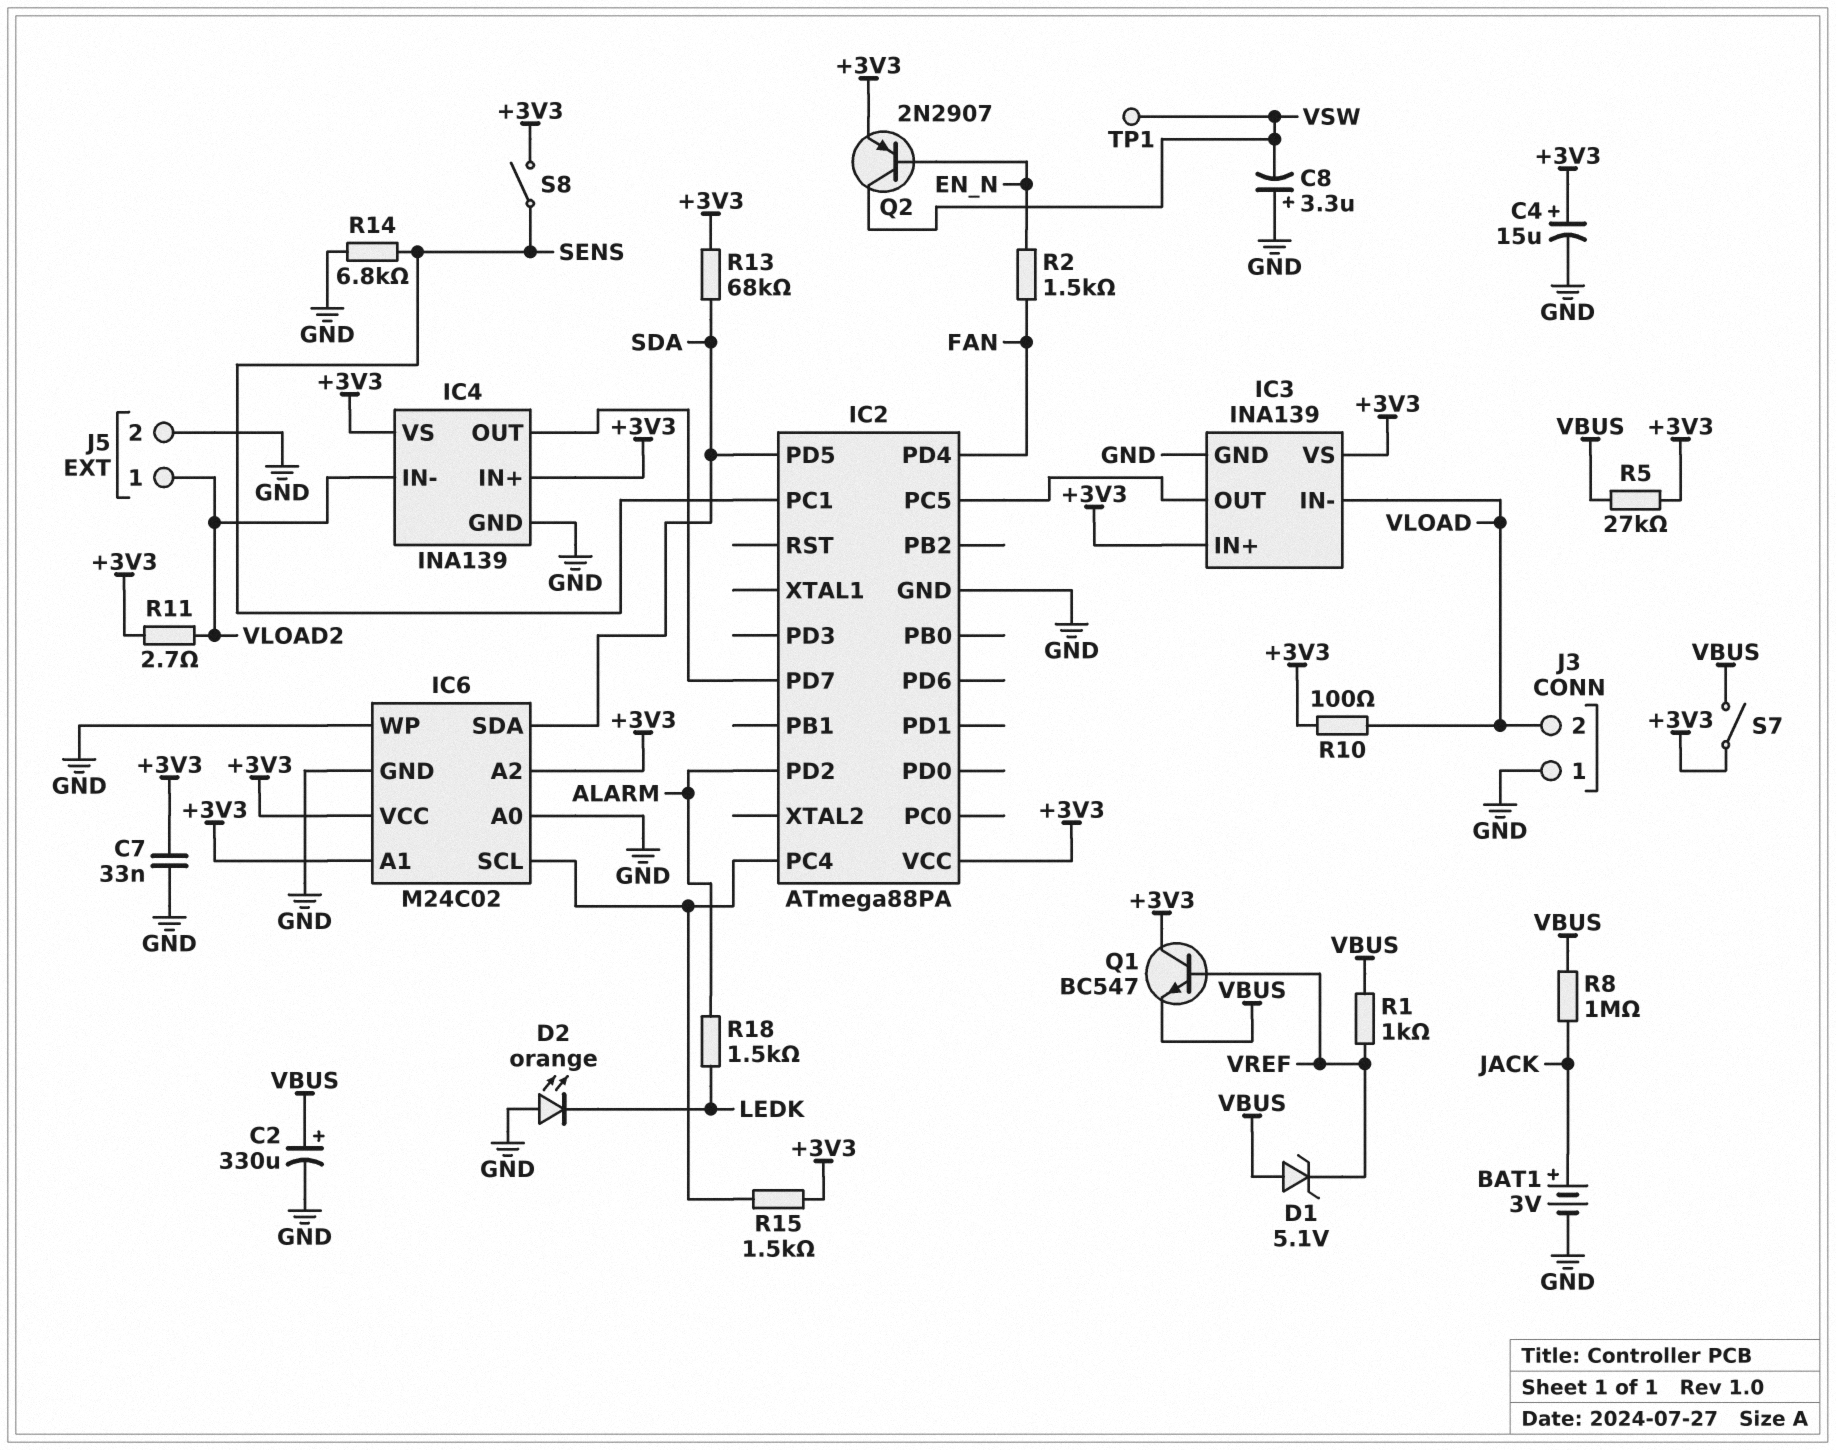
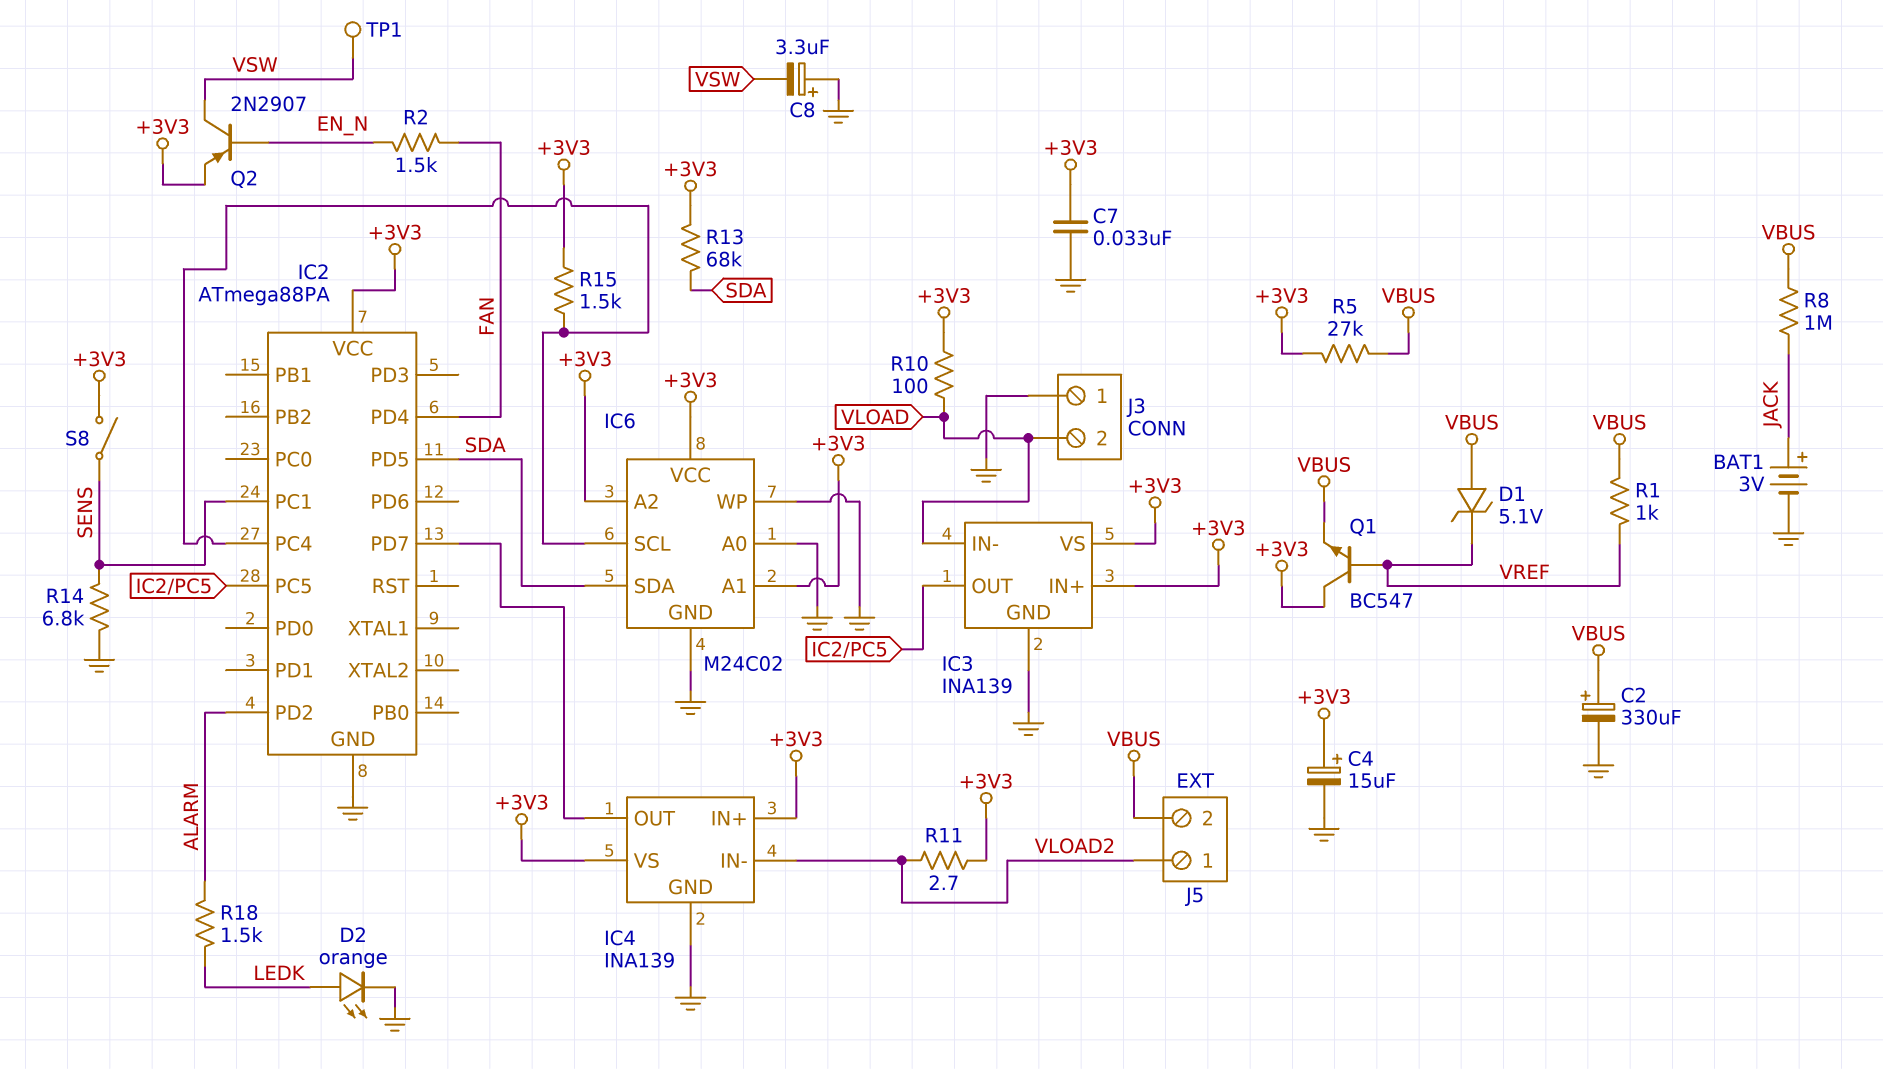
D2: LED orange (A GND, K LEDK) -> LED orange (A LEDK, K GND)
J5 pin 2: GND -> VBUS
S7: switch (+3V3, VBUS) -> none

